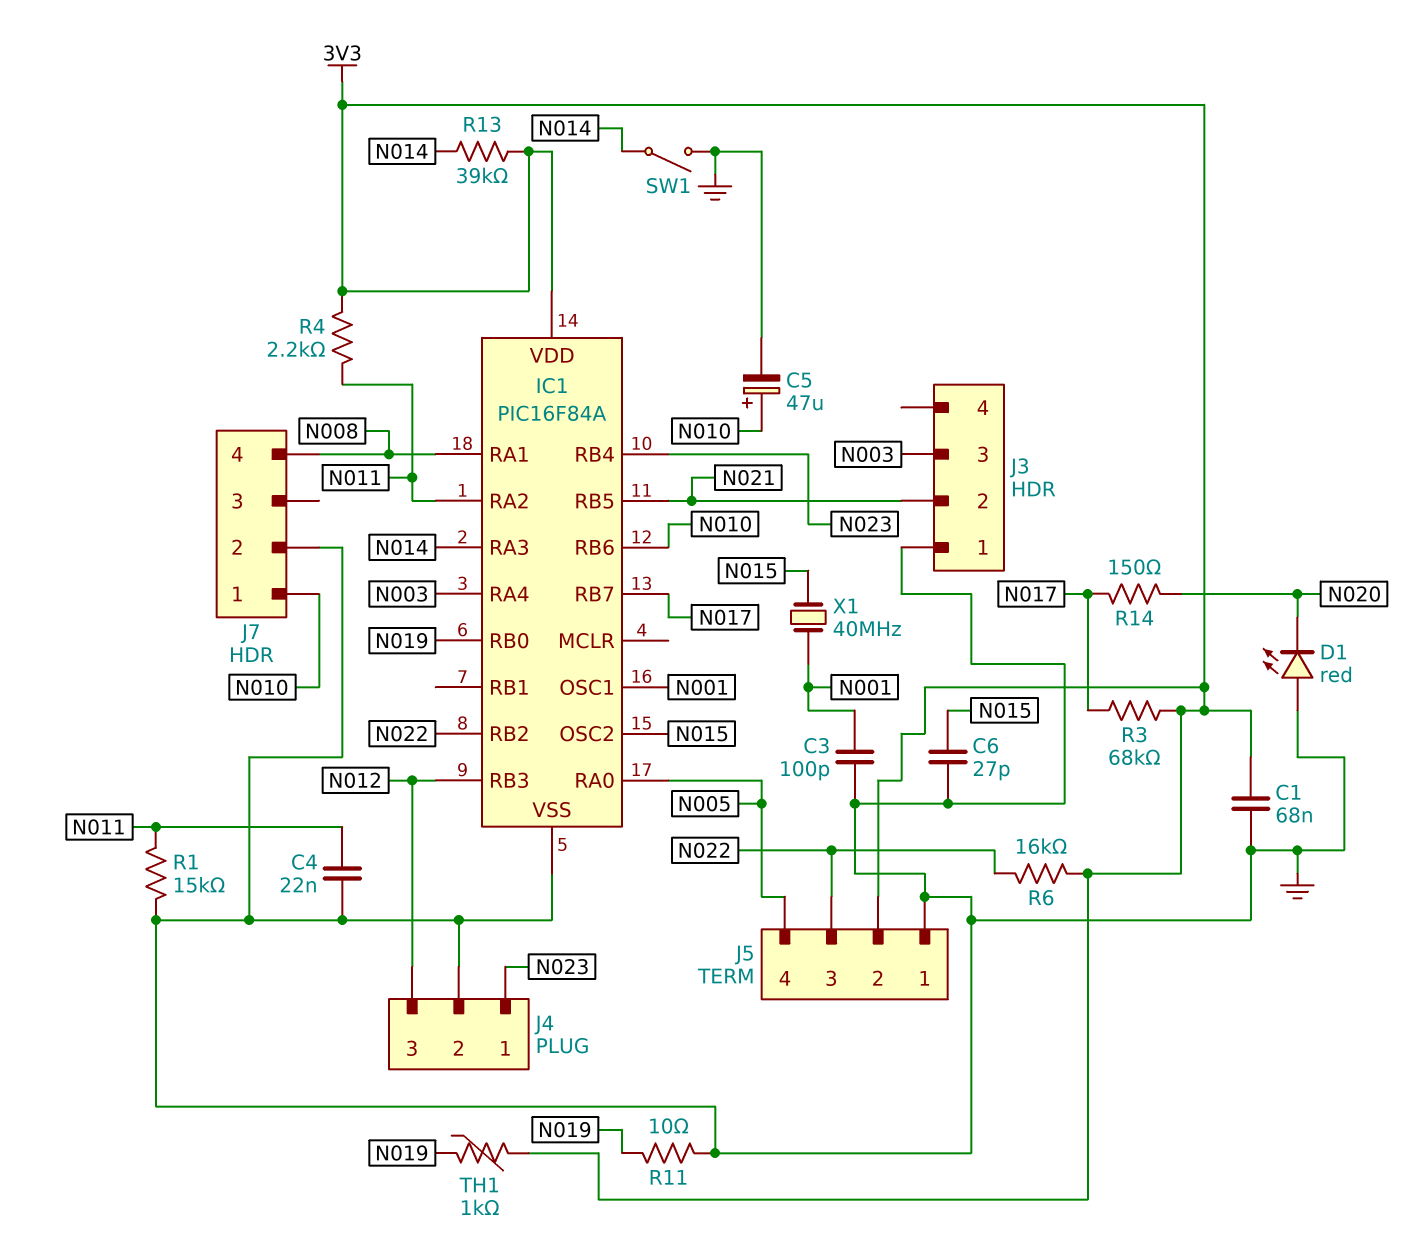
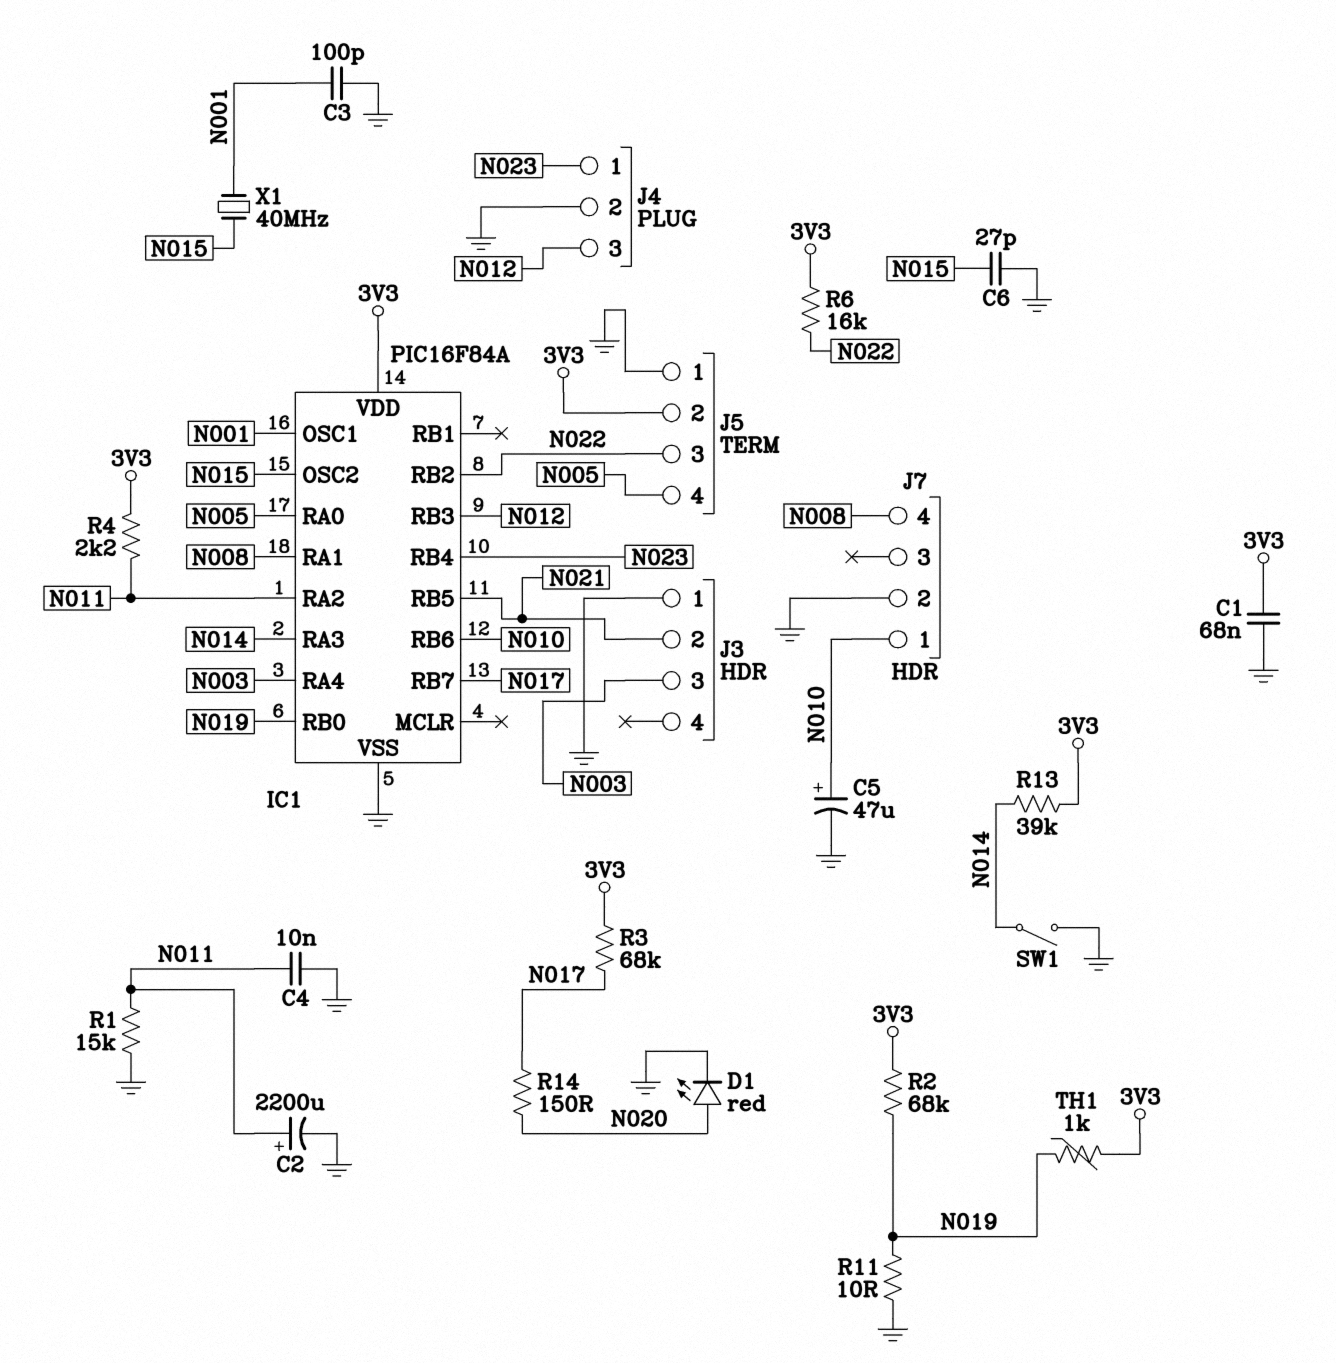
C2: none -> 2200uF (plus N011, minus GND)
C4: 22nF (GND, N011) -> 10nF (GND, N011)
D1: LED red (A GND, K N020) -> LED red (A N020, K GND)
R2: none -> 68k (3V3, N019)

